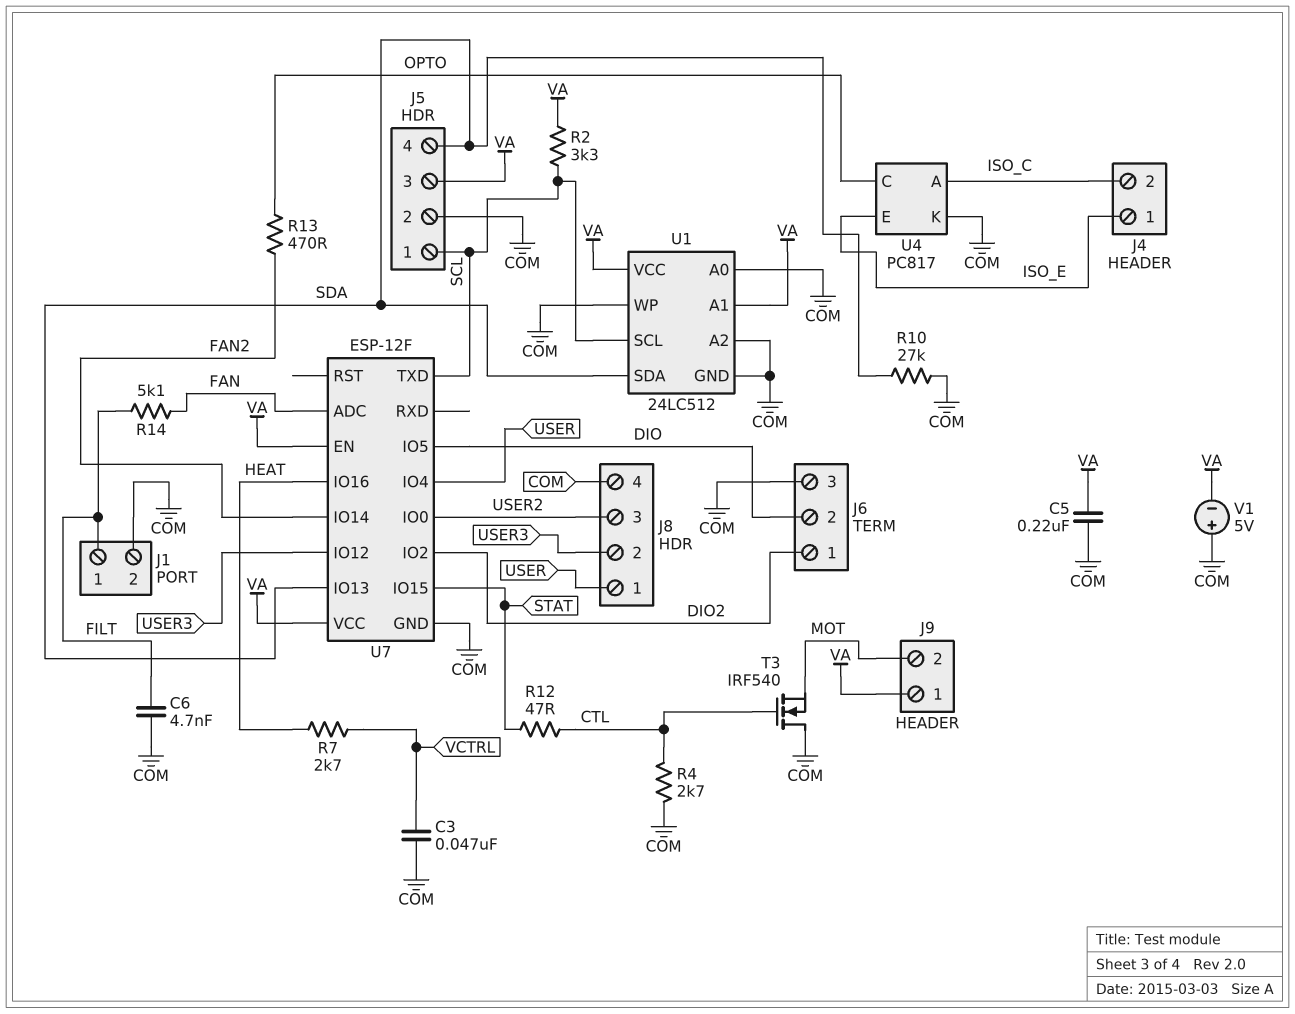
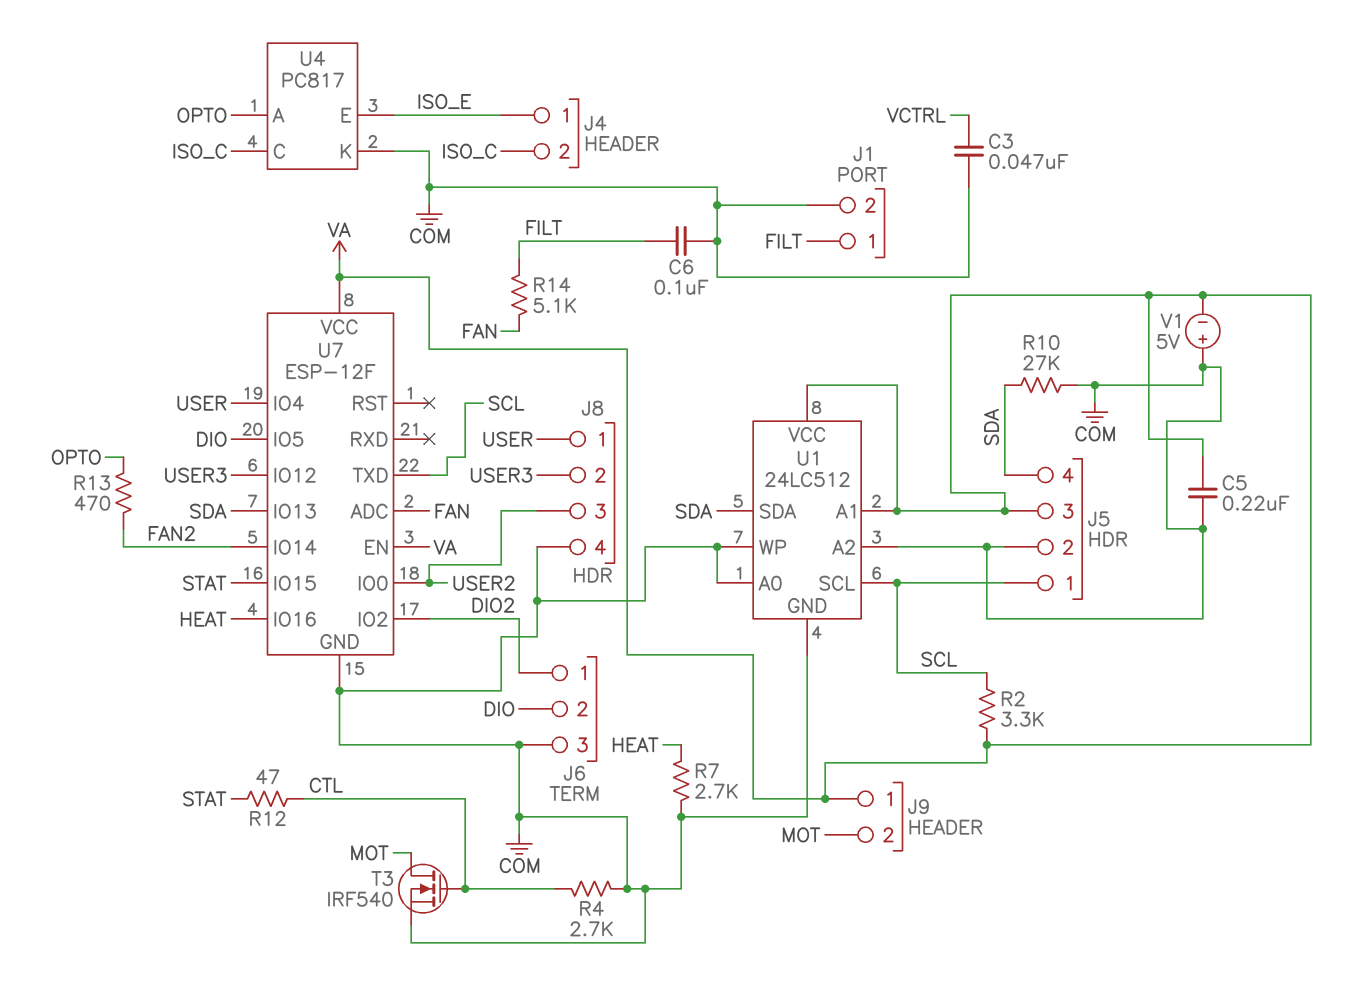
C6: 4.7nF (COM, FILT) -> 100nF (COM, FILT)
R7: 2.7k (HEAT, VCTRL) -> 2.7k (COM, HEAT)
T3: NMOS IRF540 (G CTL, D COM, S MOT) -> NMOS IRF540 (G CTL, D MOT, S COM)
U4 pin A: ISO_C -> OPTO
U4 pin C: OPTO -> ISO_C

